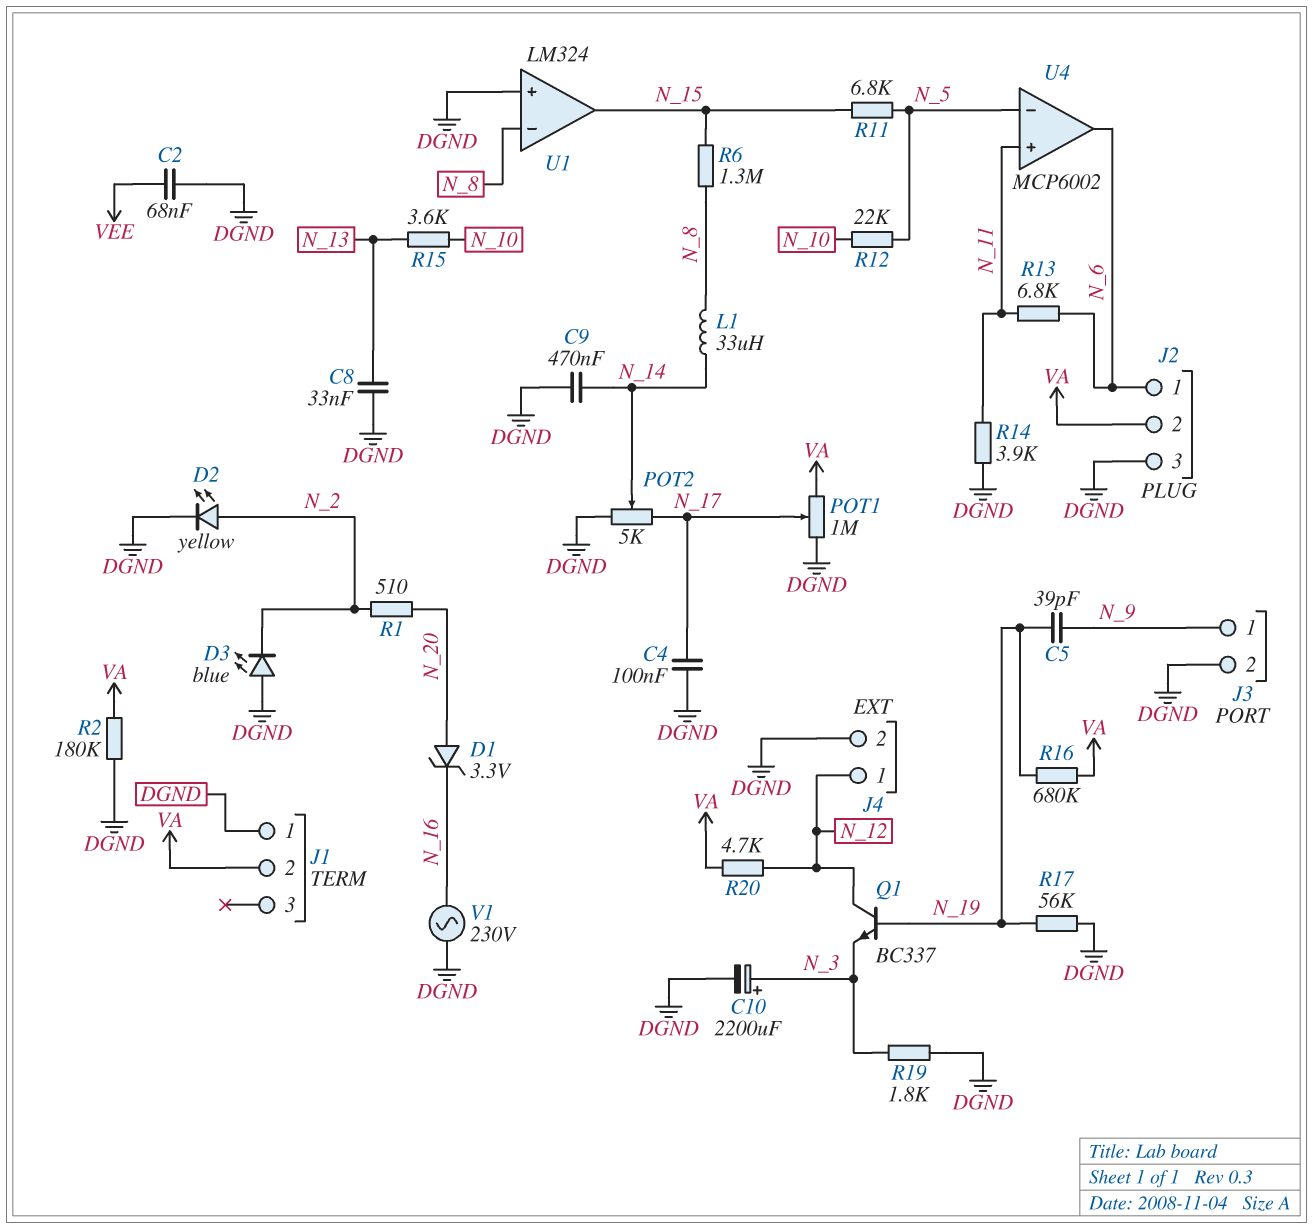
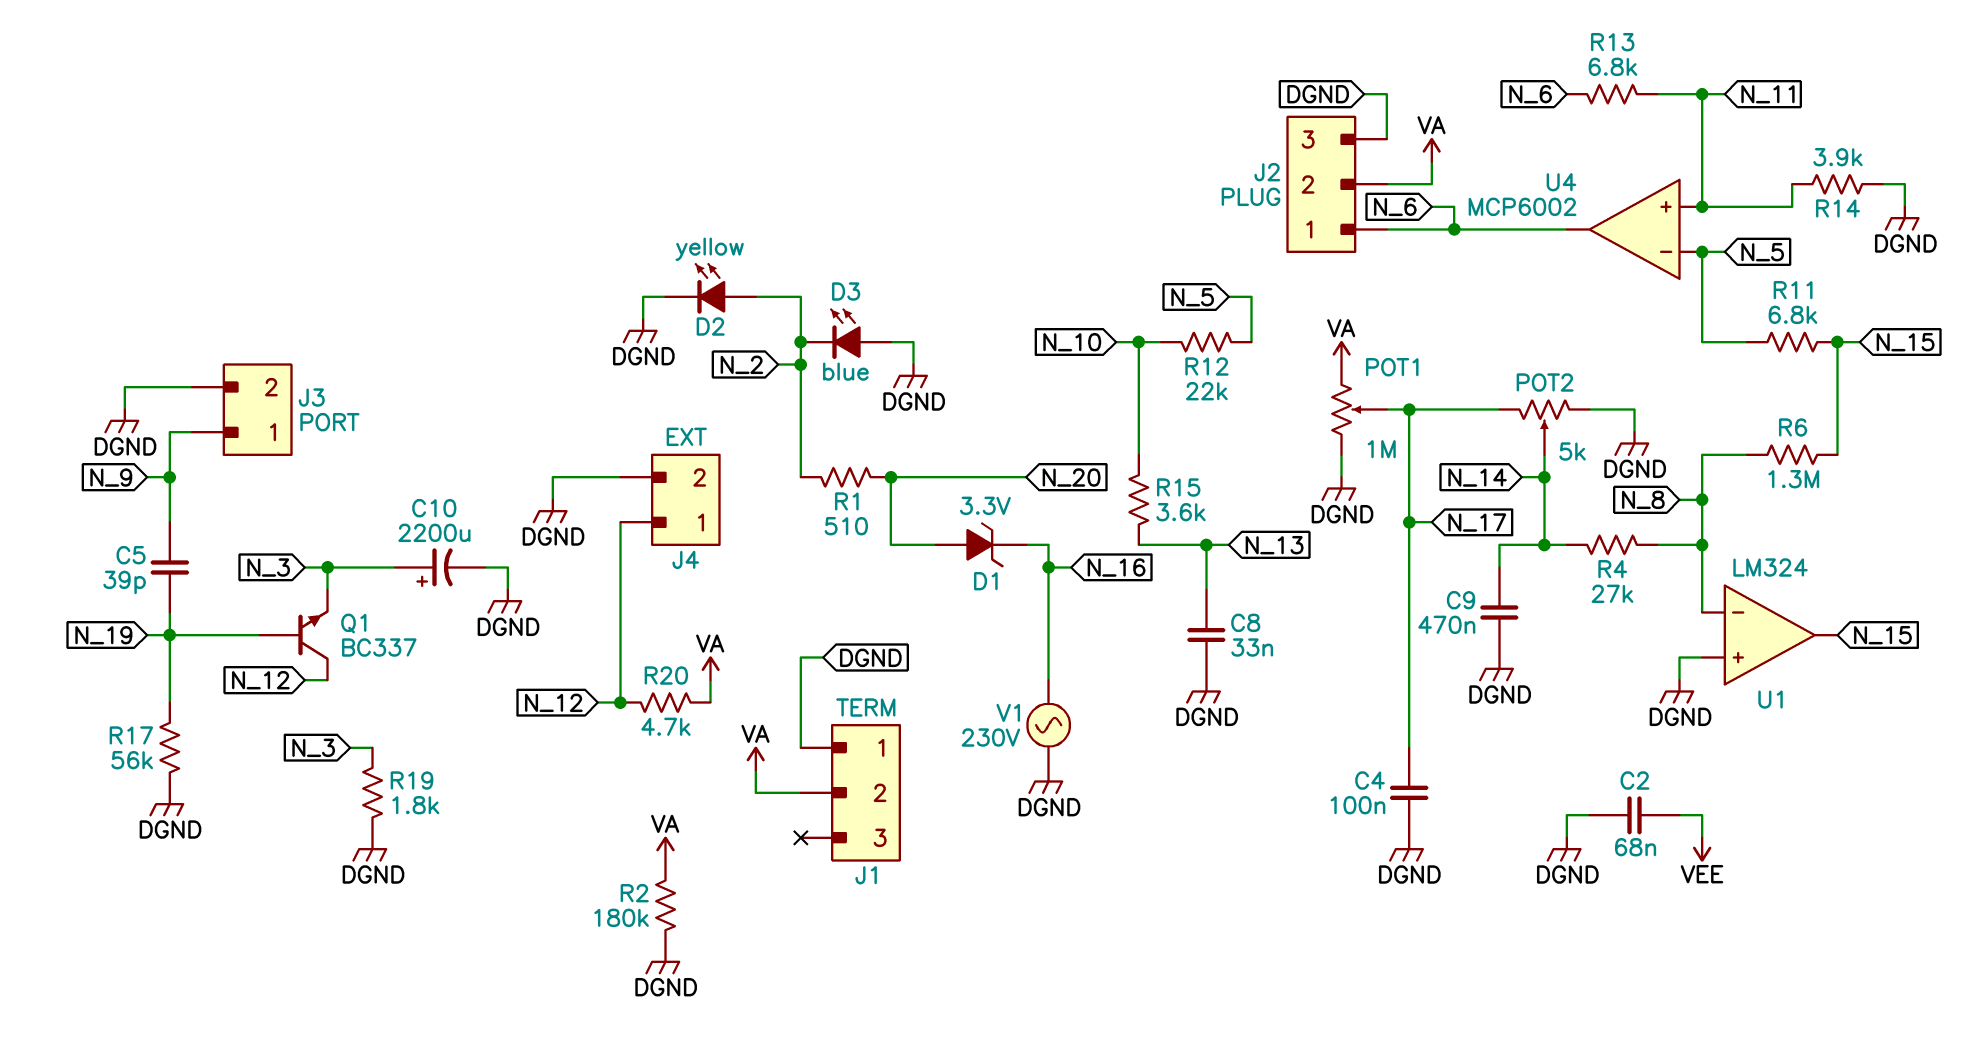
L1: 33uH (N_8, N_14) -> none
R4: none -> 27k (N_8, N_14)
R16: 680k (N_19, VA) -> none

